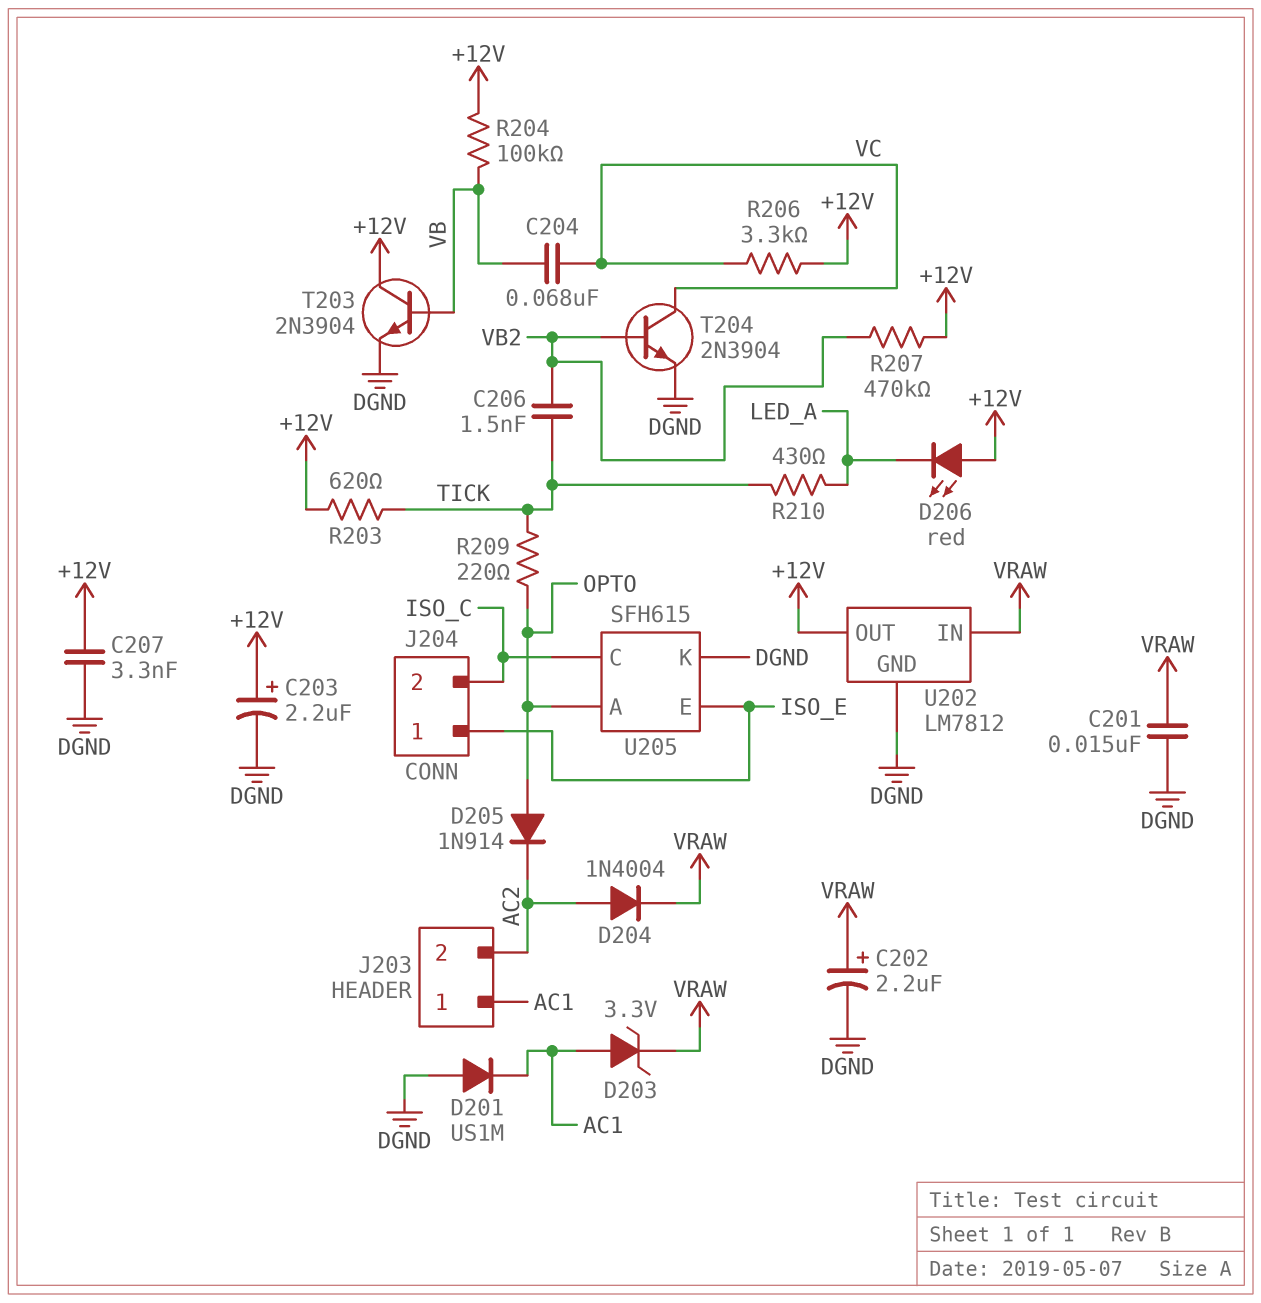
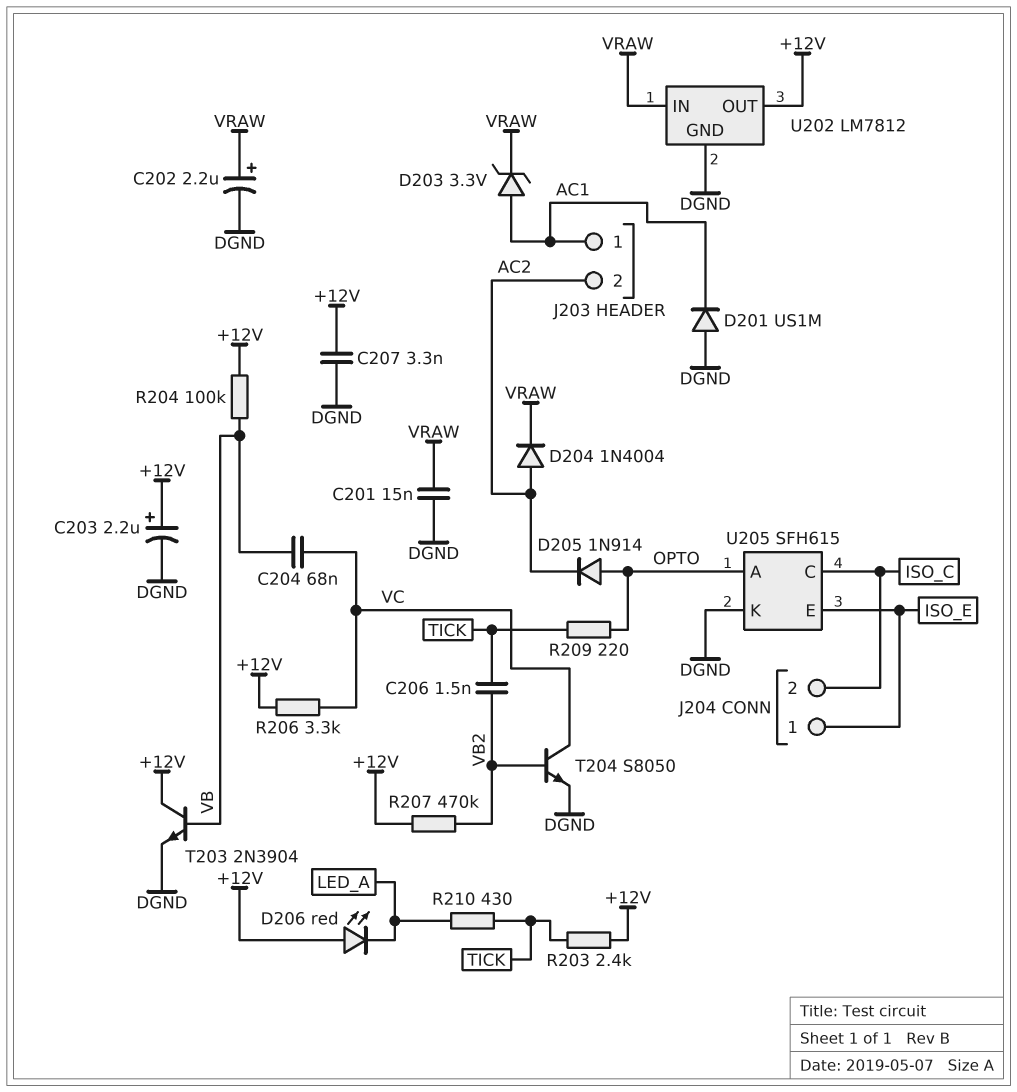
R203: 620 (+12V, TICK) -> 2.4k (+12V, TICK)
T204: NPN 2N3904 (B VB2, C VC, E DGND) -> NPN S8050 (B VB2, C VC, E DGND)

